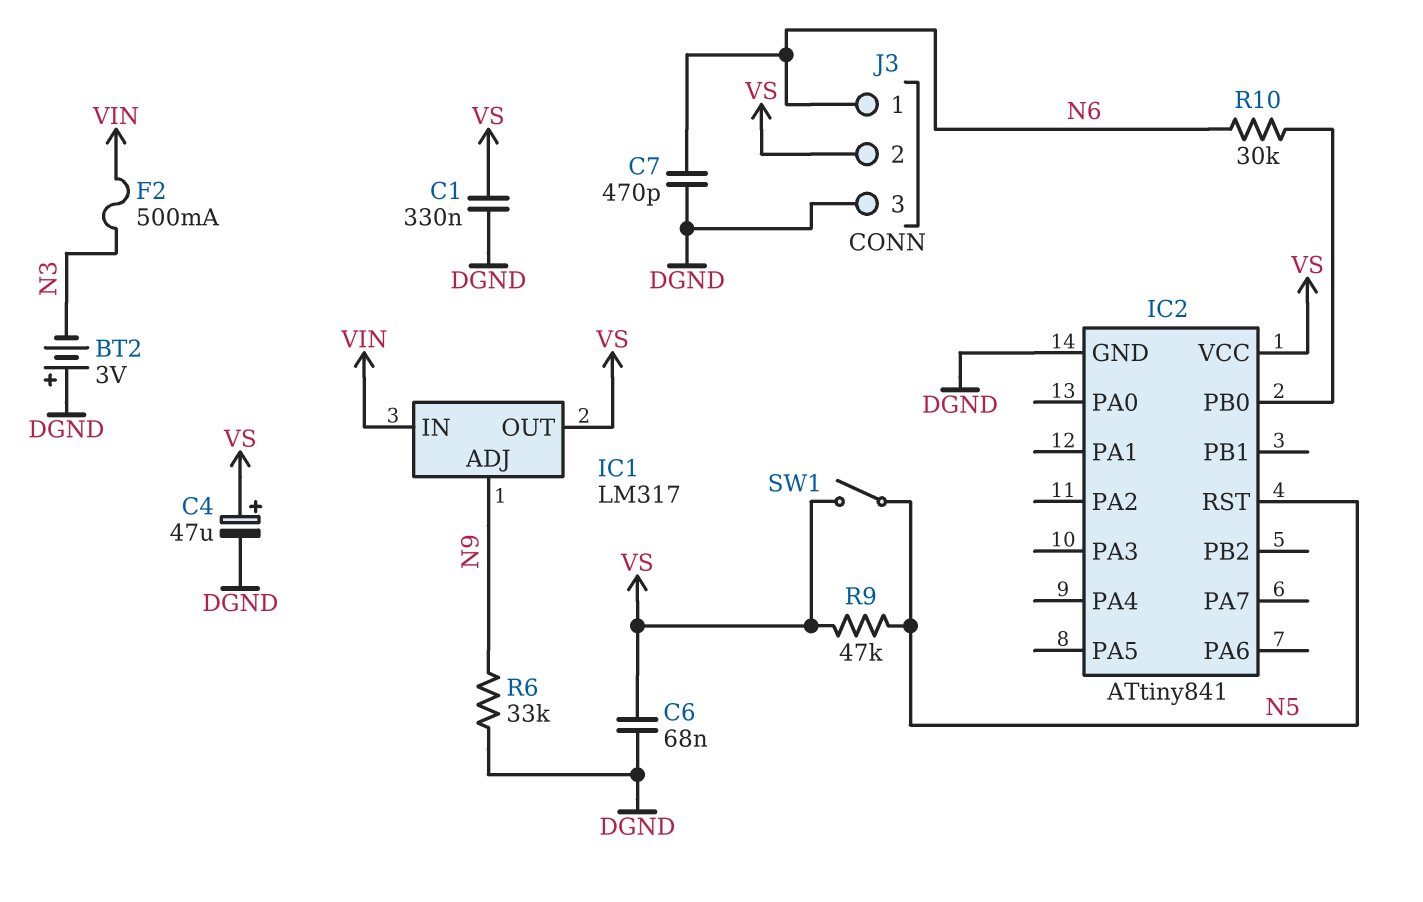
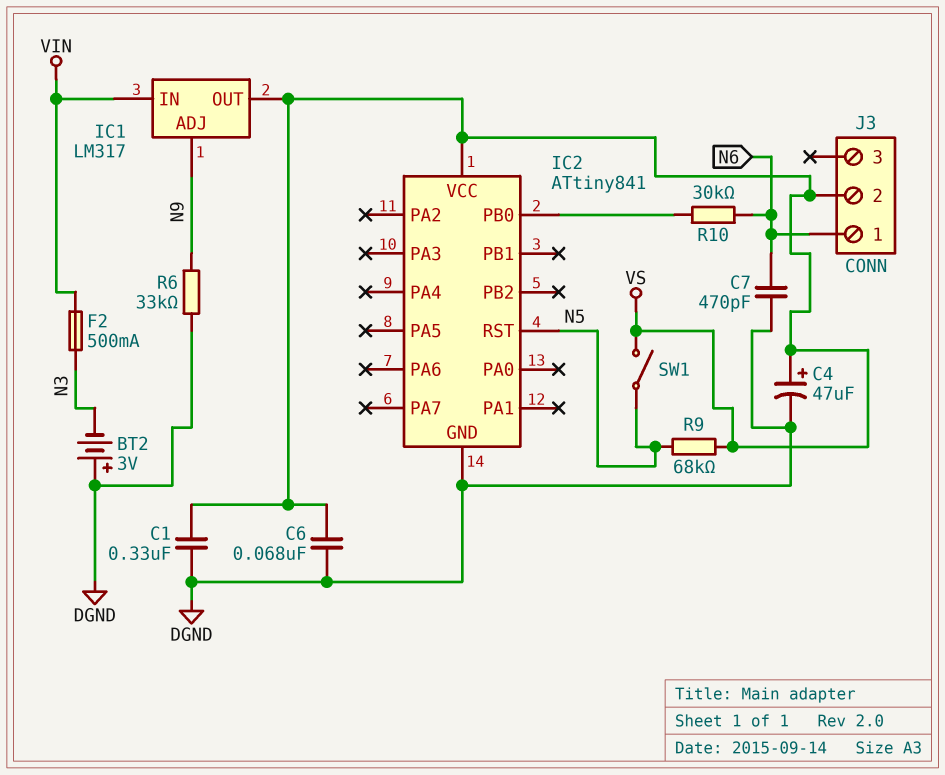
J3 pin 3: DGND -> none
R9: 47k (N5, VS) -> 68k (N5, VS)

